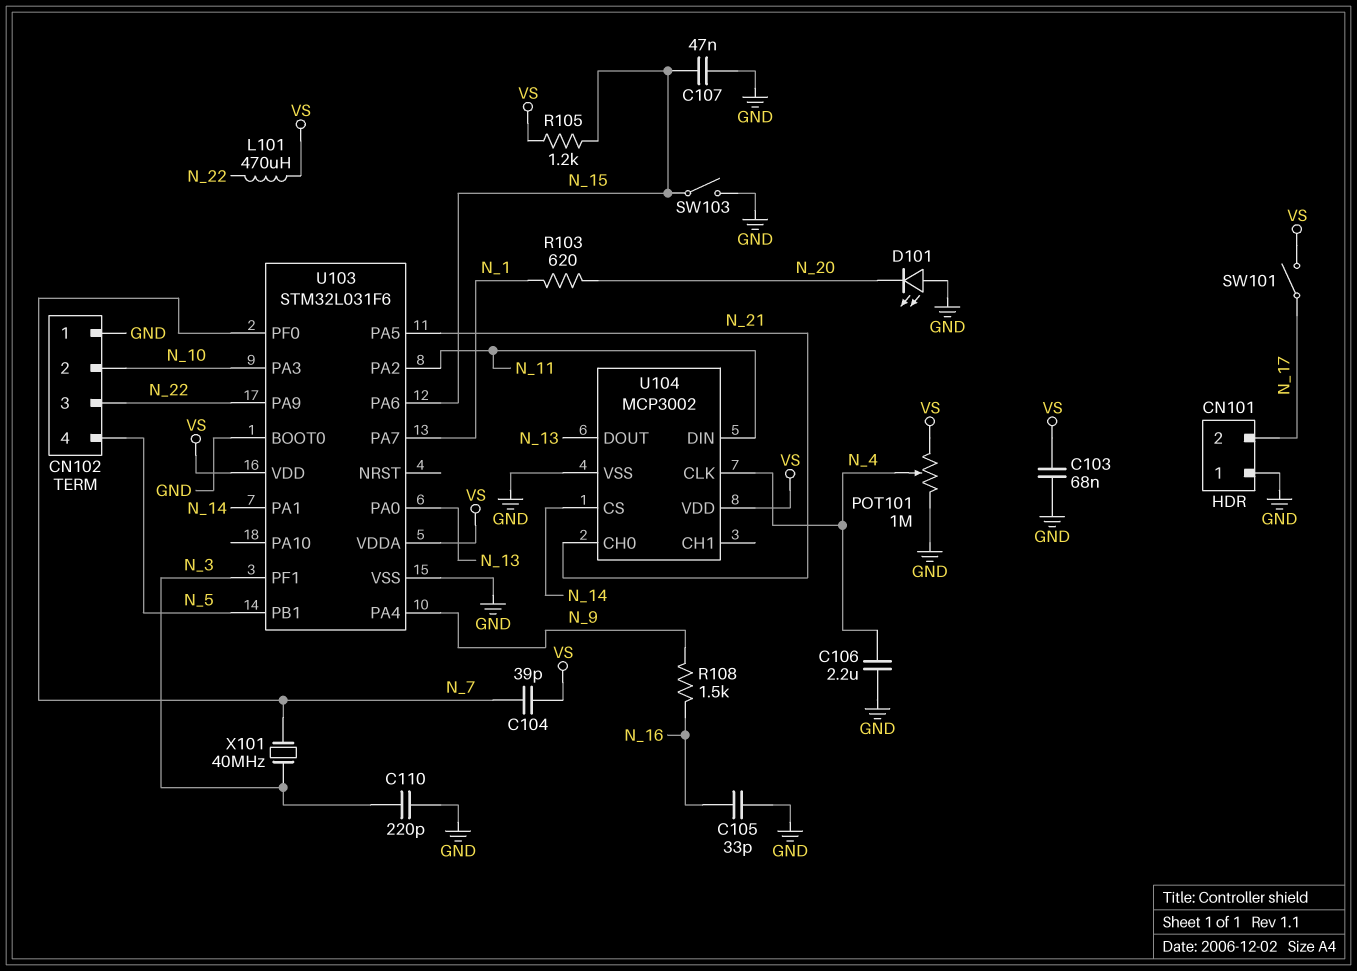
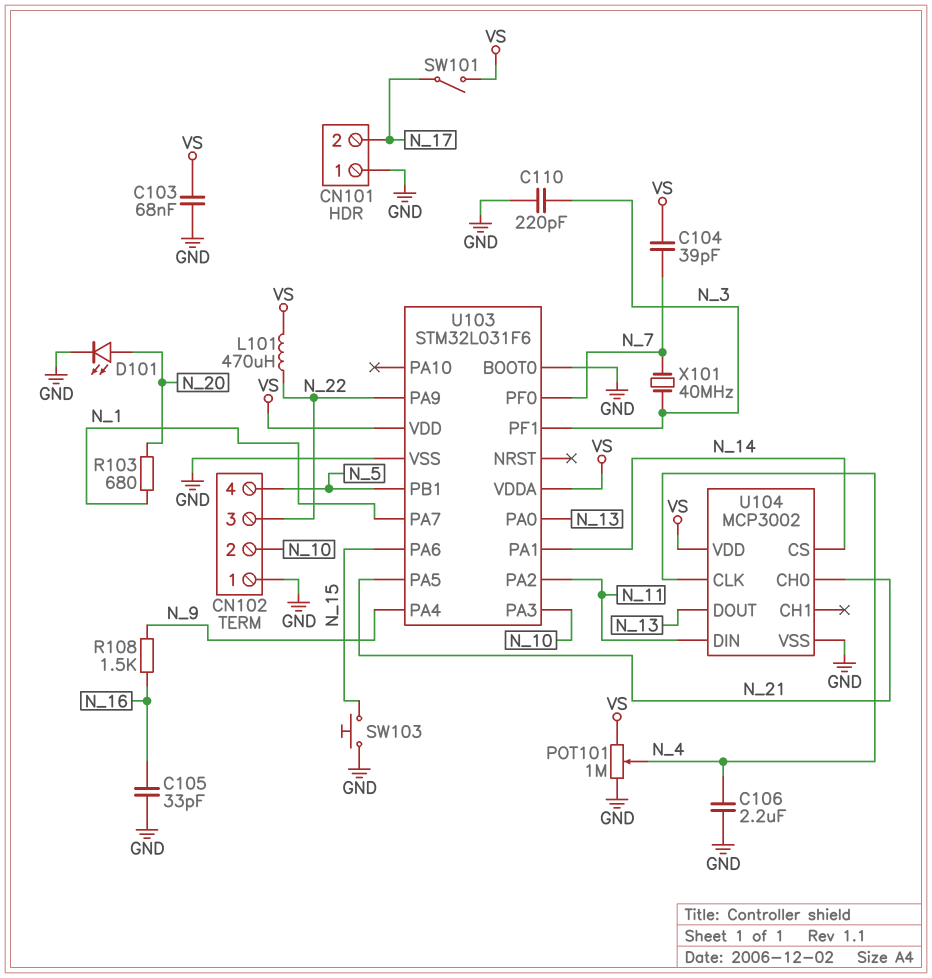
C107: 47nF (GND, N_15) -> none
D101: LED (A GND, K N_20) -> LED (A N_20, K GND)
R103: 620 (N_1, N_20) -> 680 (N_1, N_20)
R105: 1.2k (N_15, VS) -> none
SW103: switch (GND, N_15) -> button (GND, N_15)

